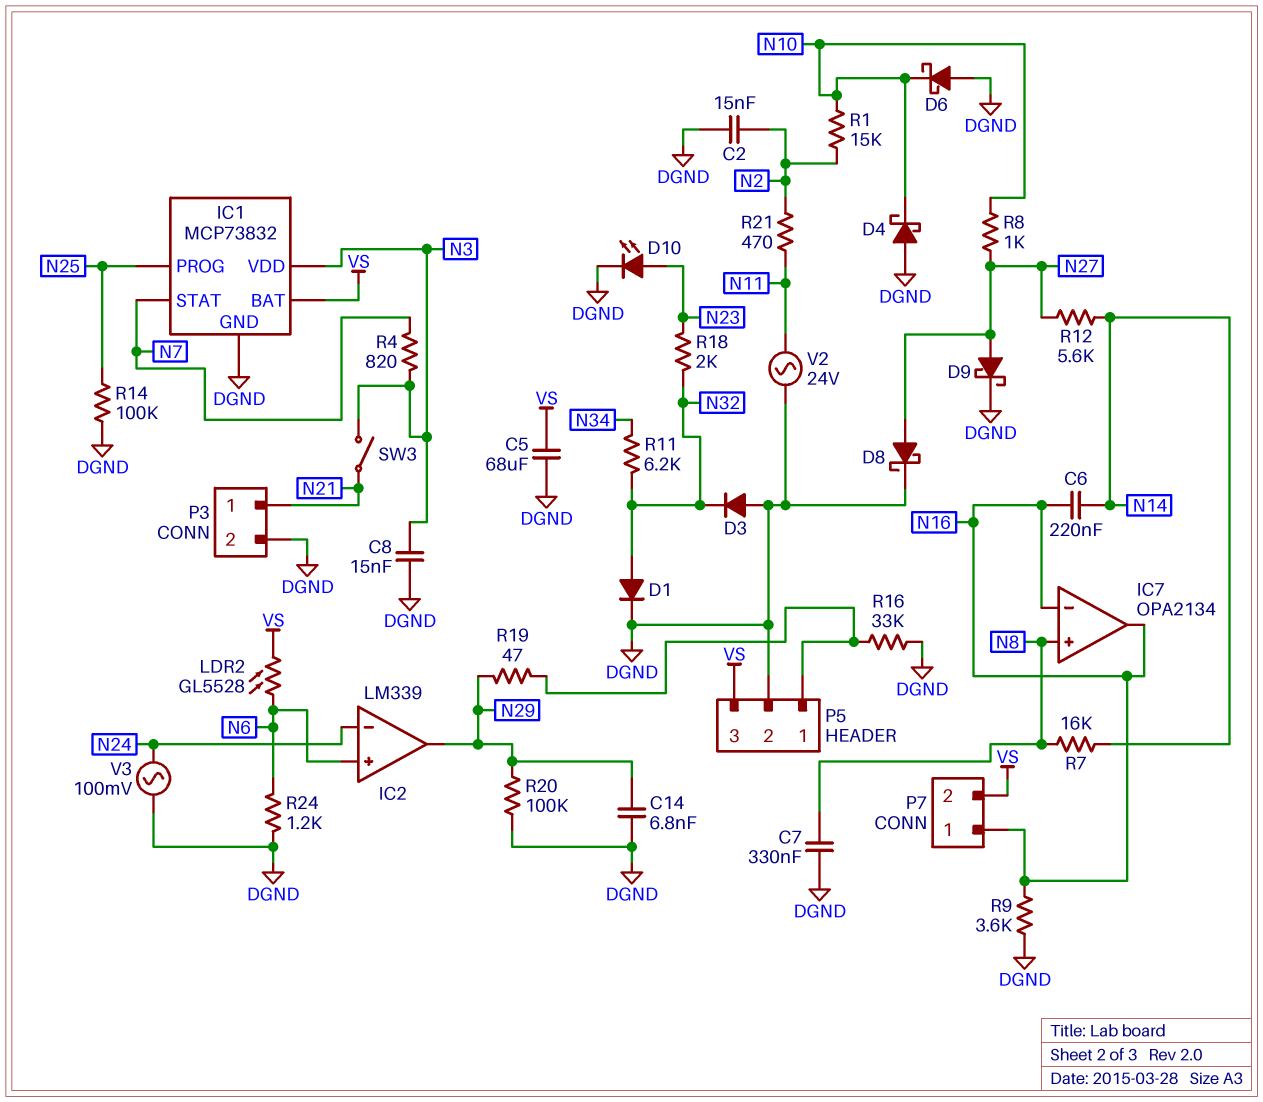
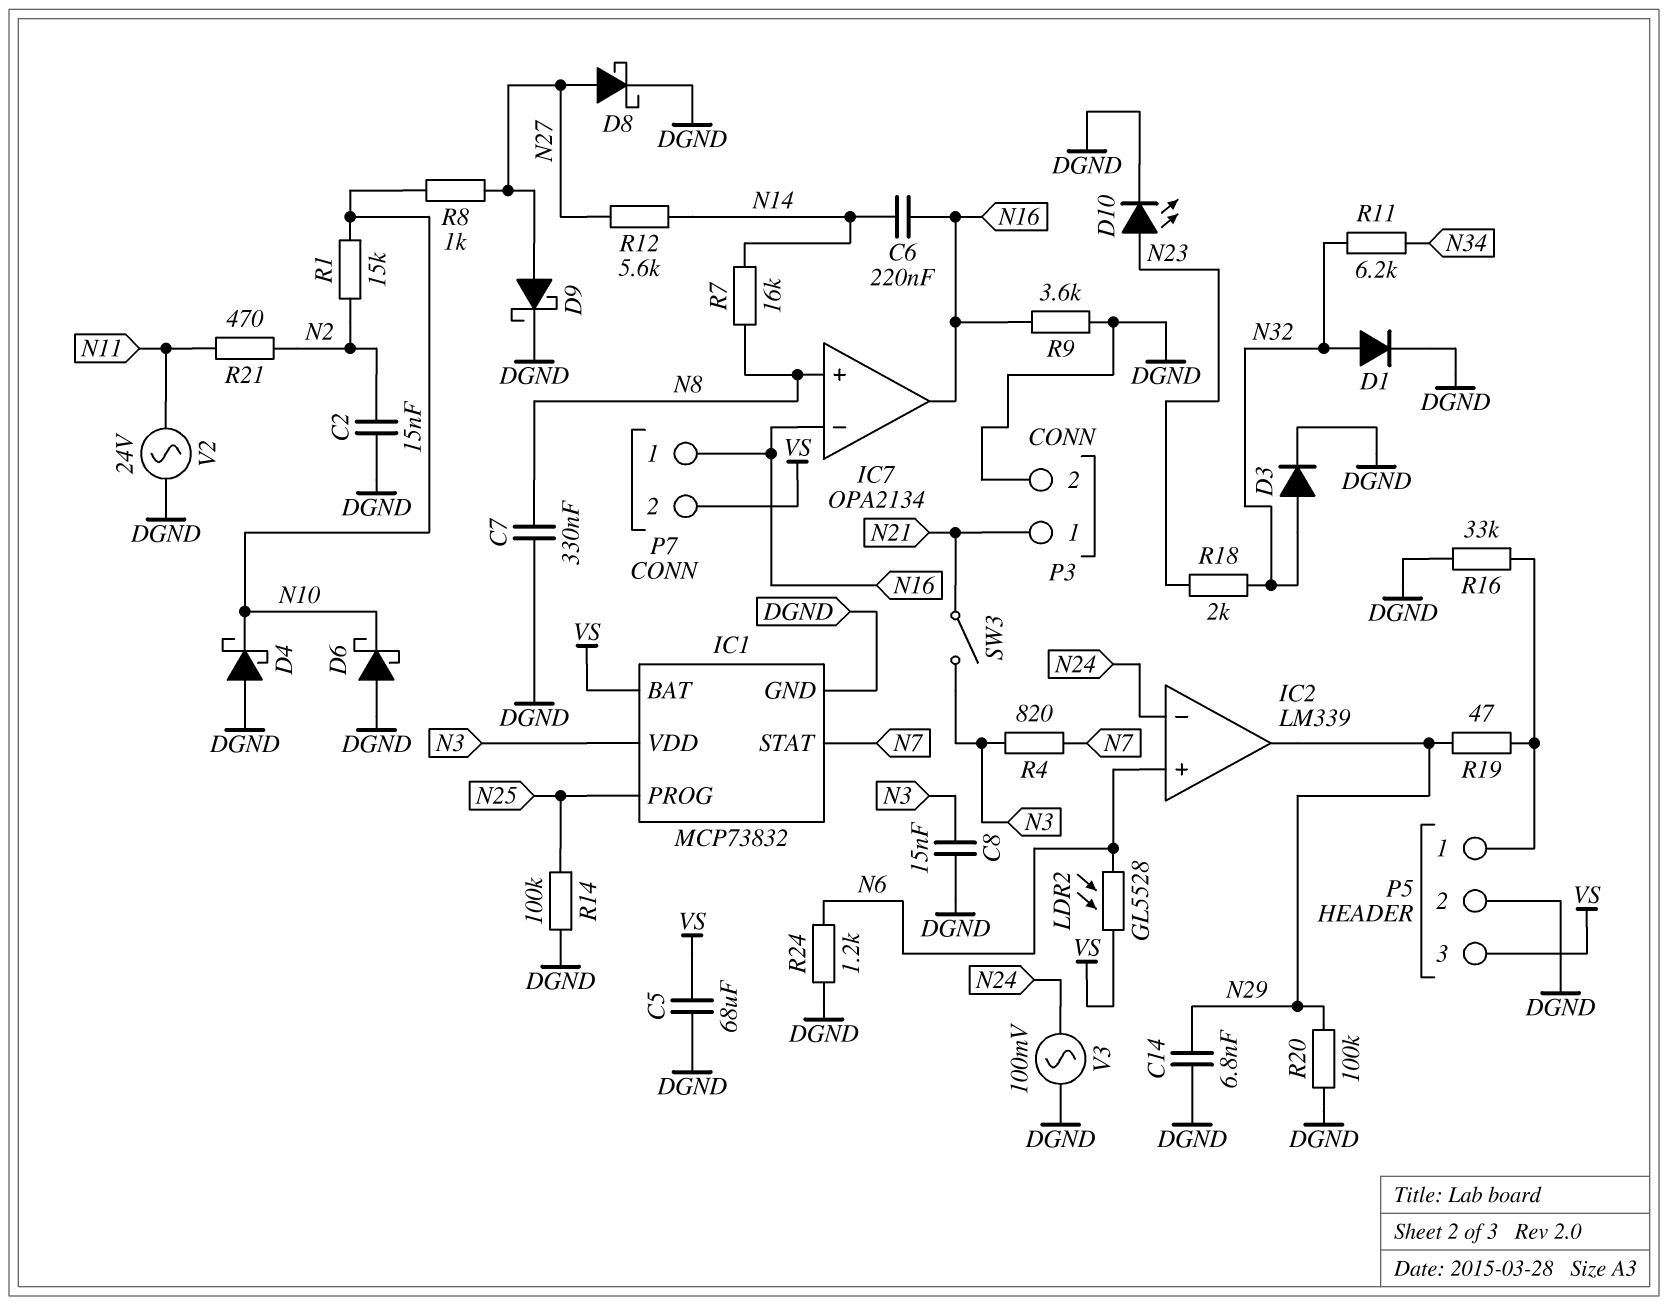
D3: diode (A DGND, K N32) -> diode (A N32, K DGND)

